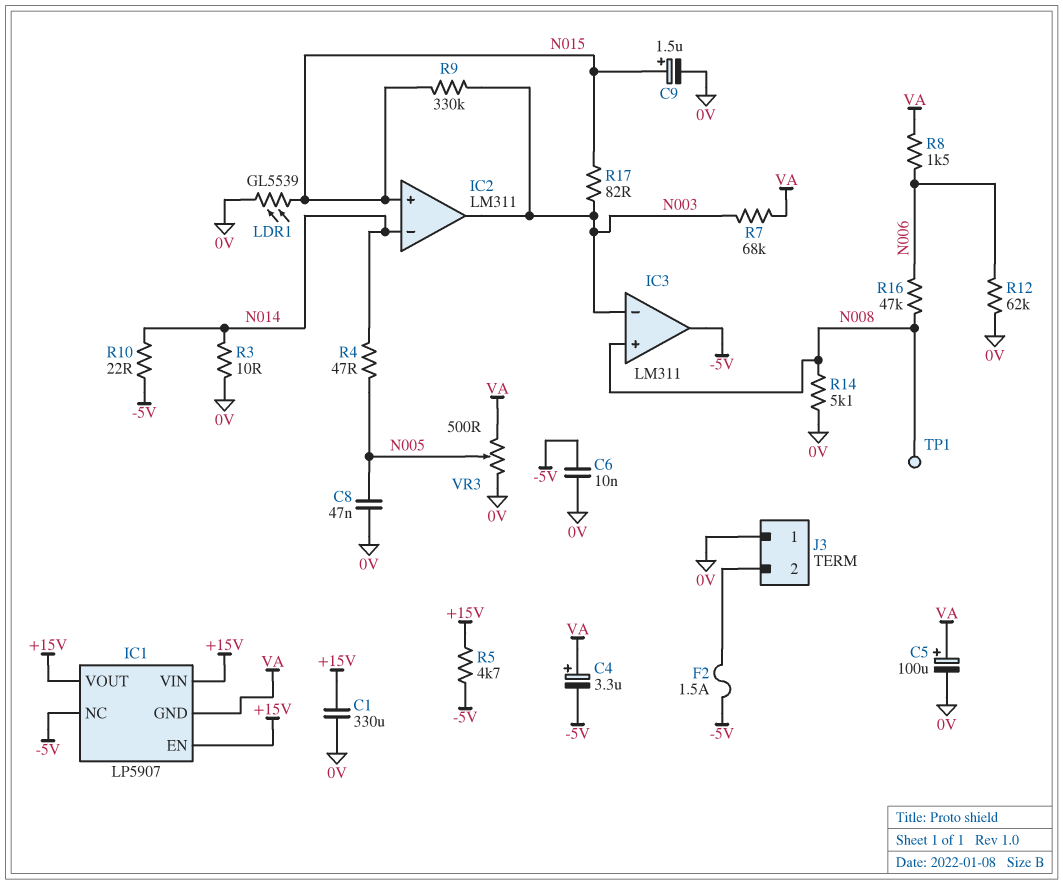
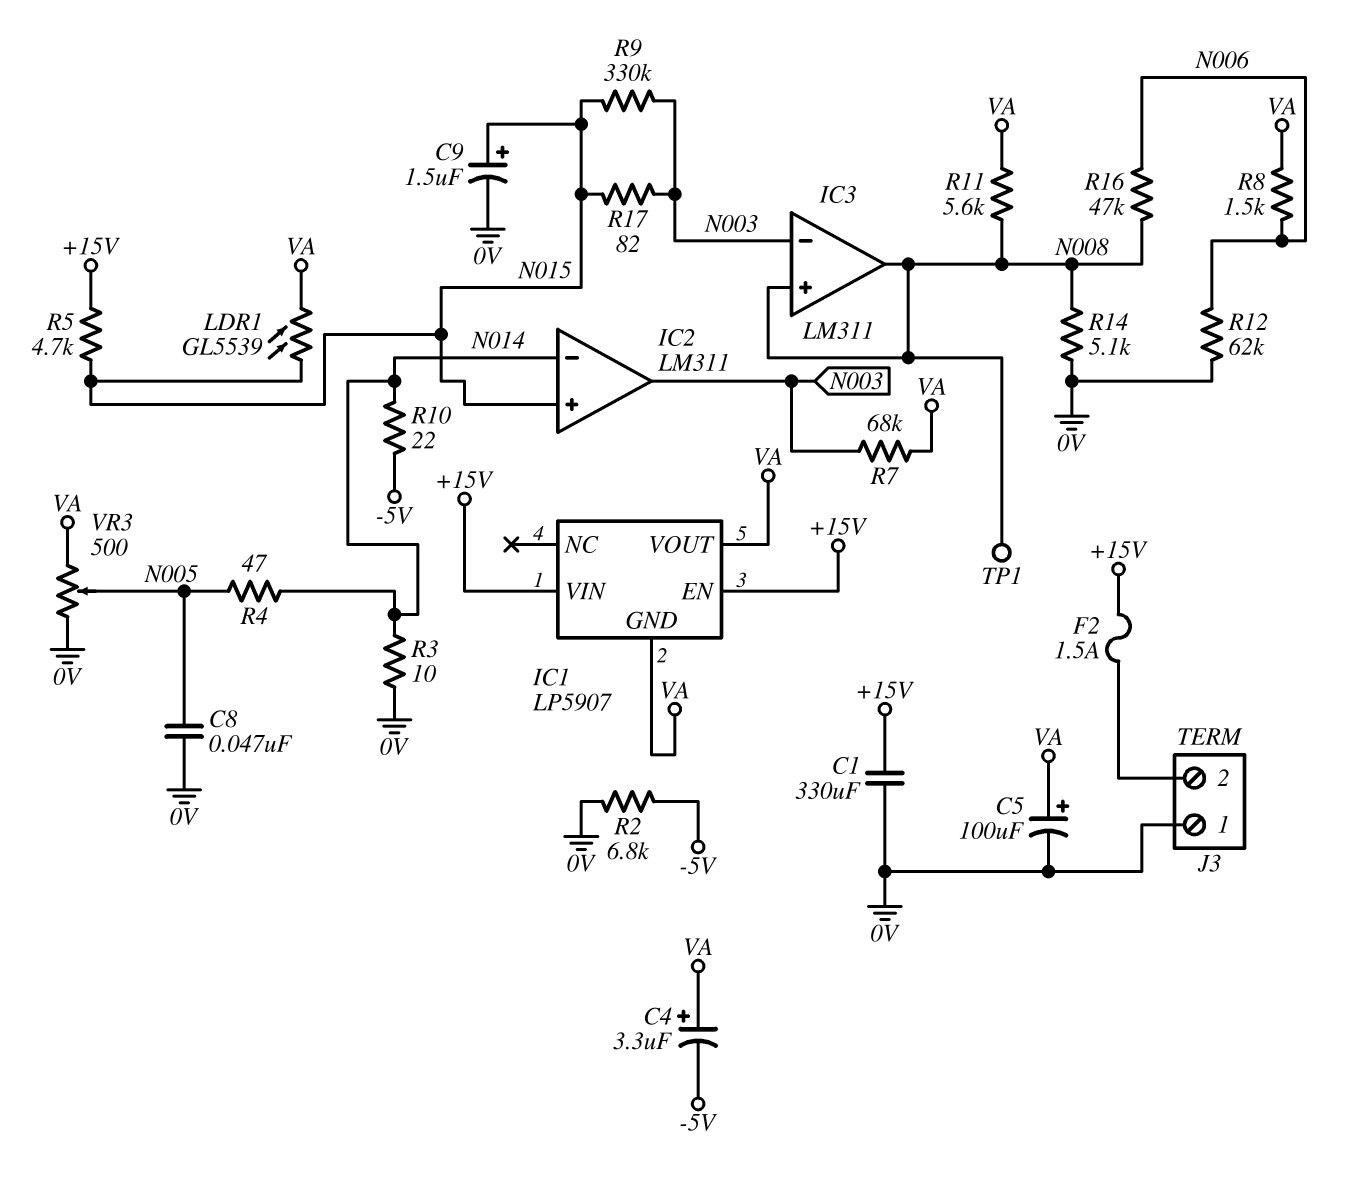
C6: 10nF (-5V, 0V) -> none
F2: 1.5A (-5V, J3/2) -> 1.5A (+15V, J3/2)
IC1 pin NC: -5V -> none
IC1 pin VOUT: +15V -> VA
IC3 pin out: -5V -> N008
LDR1: GL5539 (0V, N015) -> GL5539 (N015, VA)
R2: none -> 6.8k (-5V, 0V)
R5: 4.7k (+15V, -5V) -> 4.7k (+15V, N015)
R11: none -> 5.6k (N008, VA)

